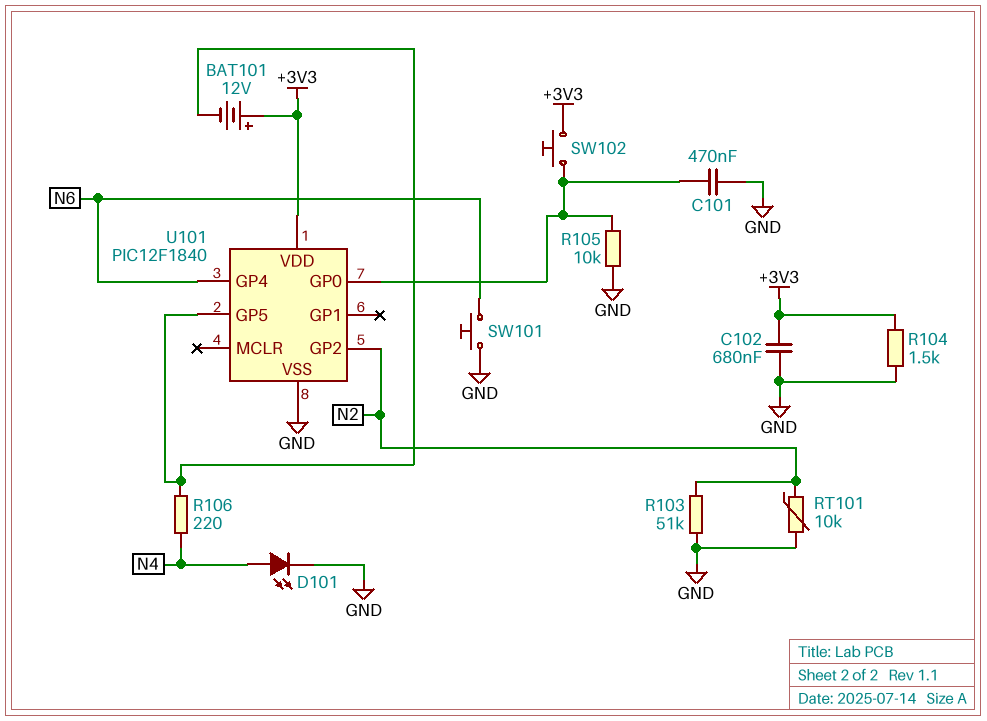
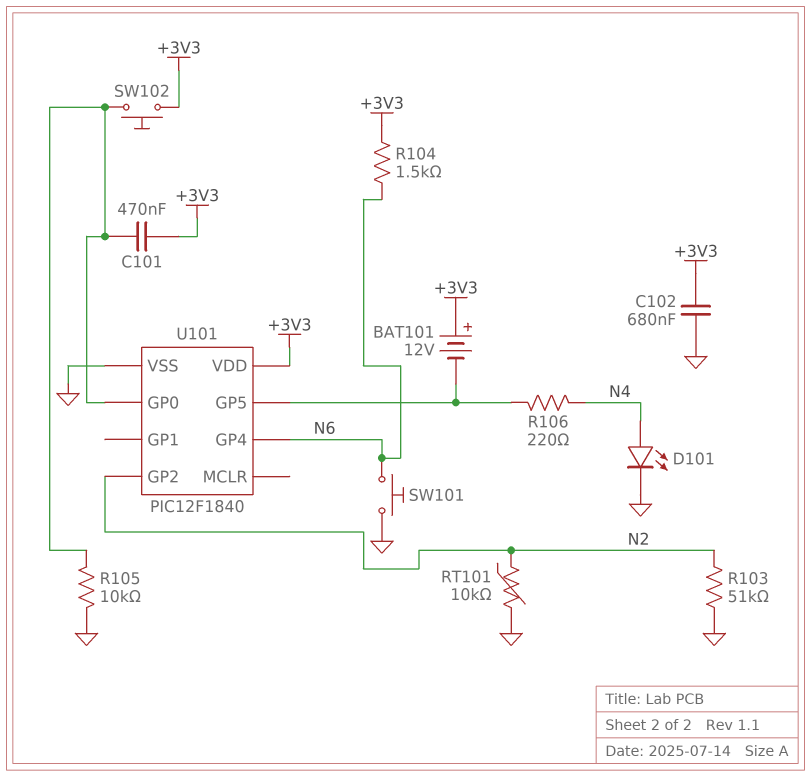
C101: 470nF (GND, U101/GP0) -> 470nF (+3V3, U101/GP0)
R104: 1.5k (+3V3, GND) -> 1.5k (+3V3, N6)

